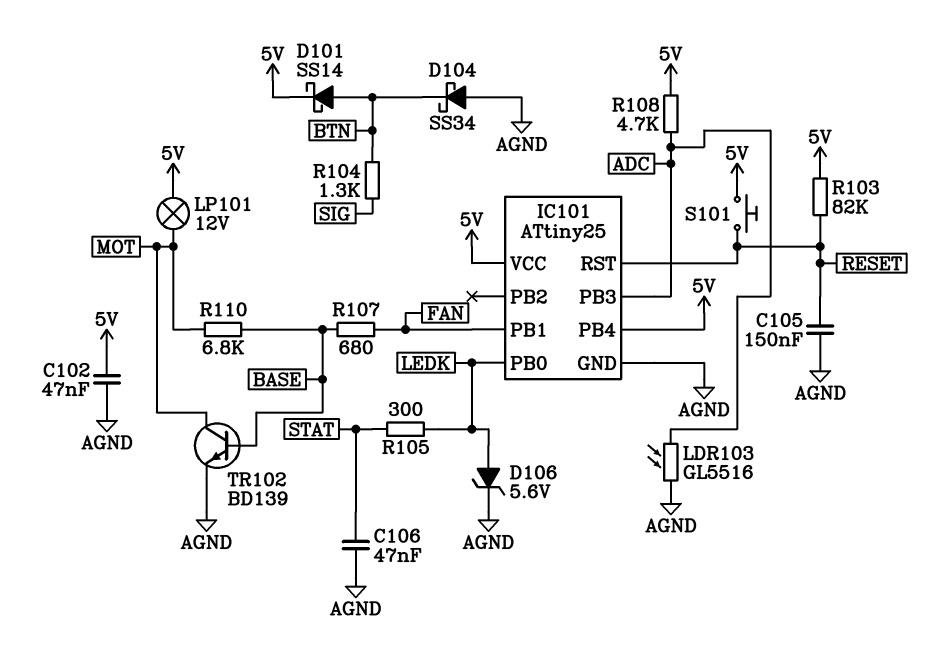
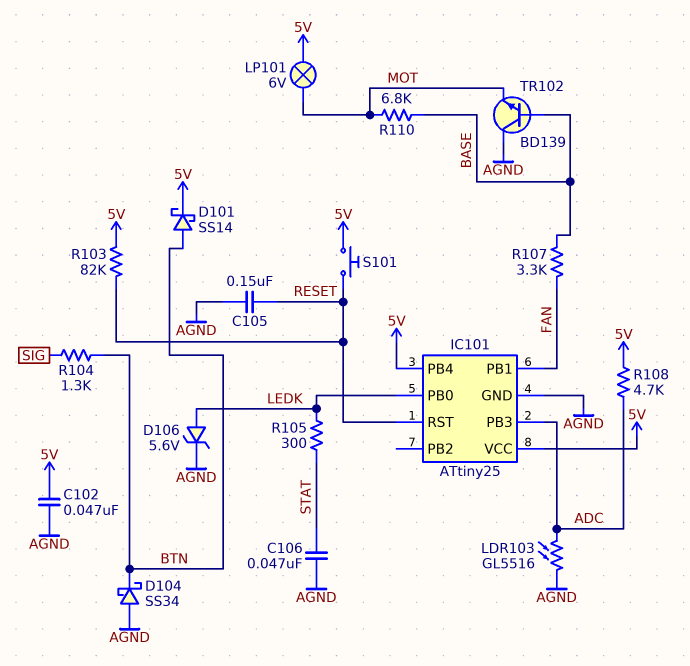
LP101: lamp 12V (5V, MOT) -> lamp 6V (5V, MOT)
R107: 680 (BASE, FAN) -> 3.3k (BASE, FAN)
TR102: NPN BD139 (B BASE, C MOT, E AGND) -> NPN BD139 (B BASE, C AGND, E MOT)

